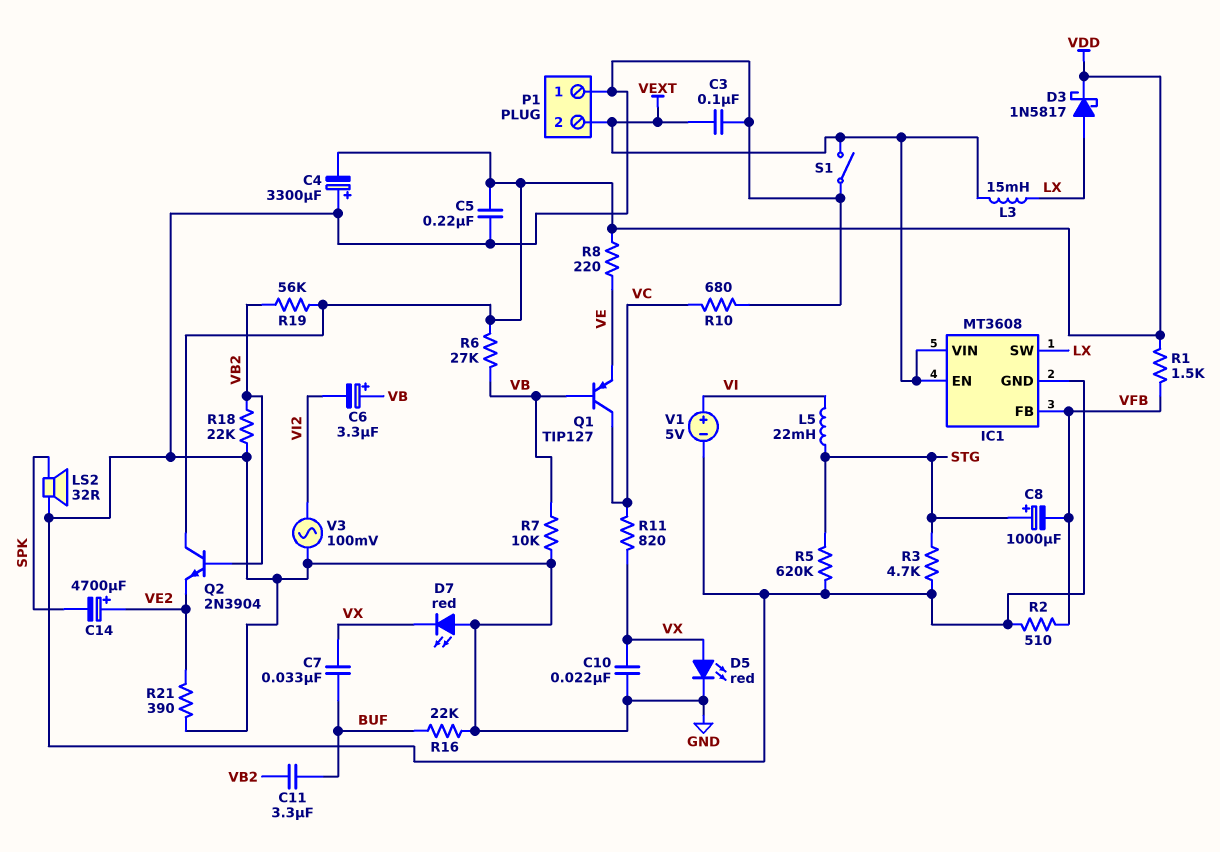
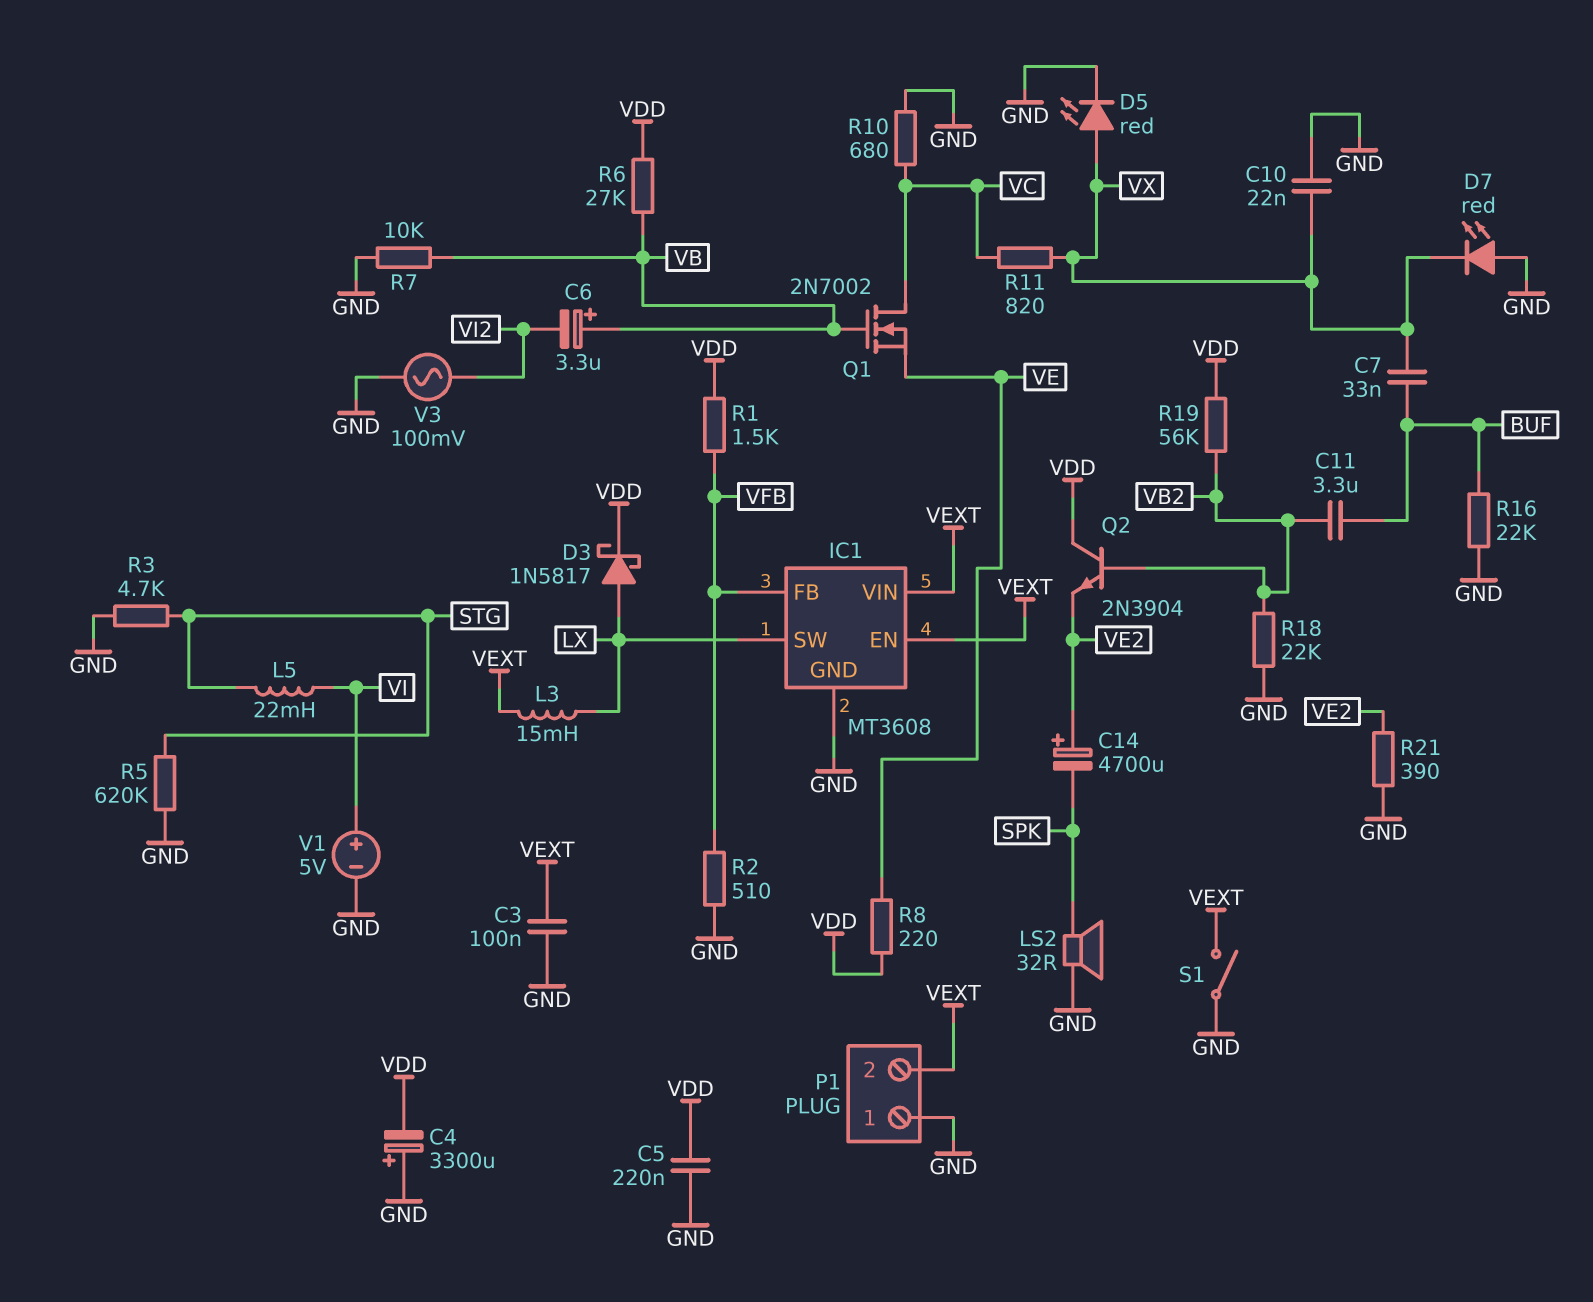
C8: 1000uF (plus STG, minus VFB) -> none
Q1: PNP TIP127 (B VB, C VC, E VE) -> NMOS 2N7002 (G VB, D VC, S VE)

